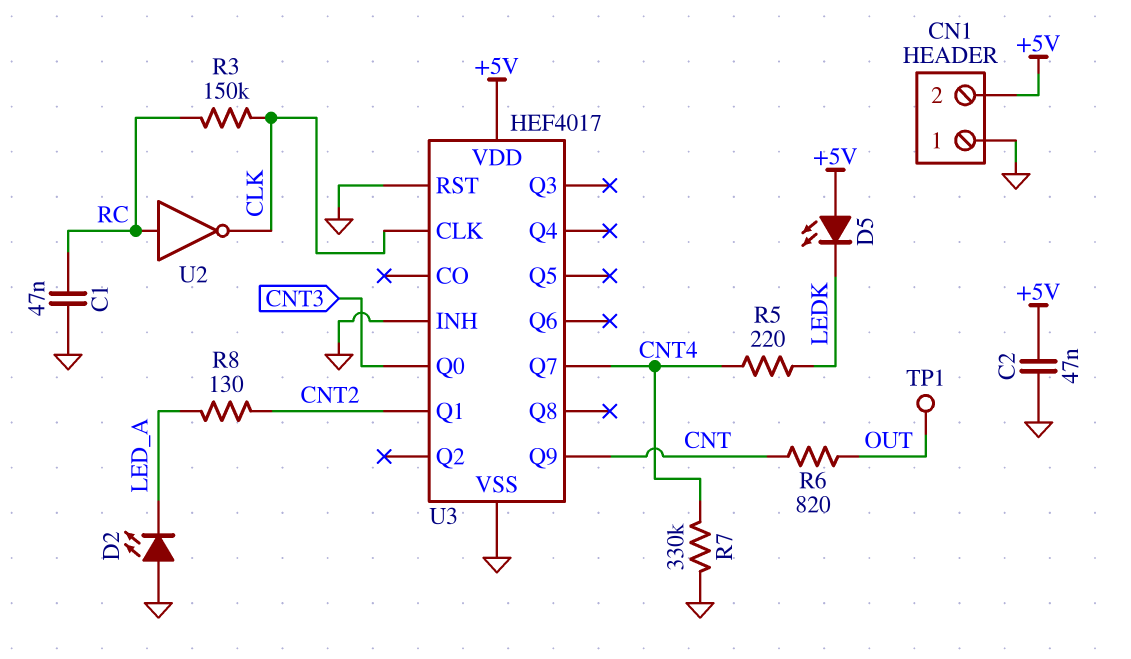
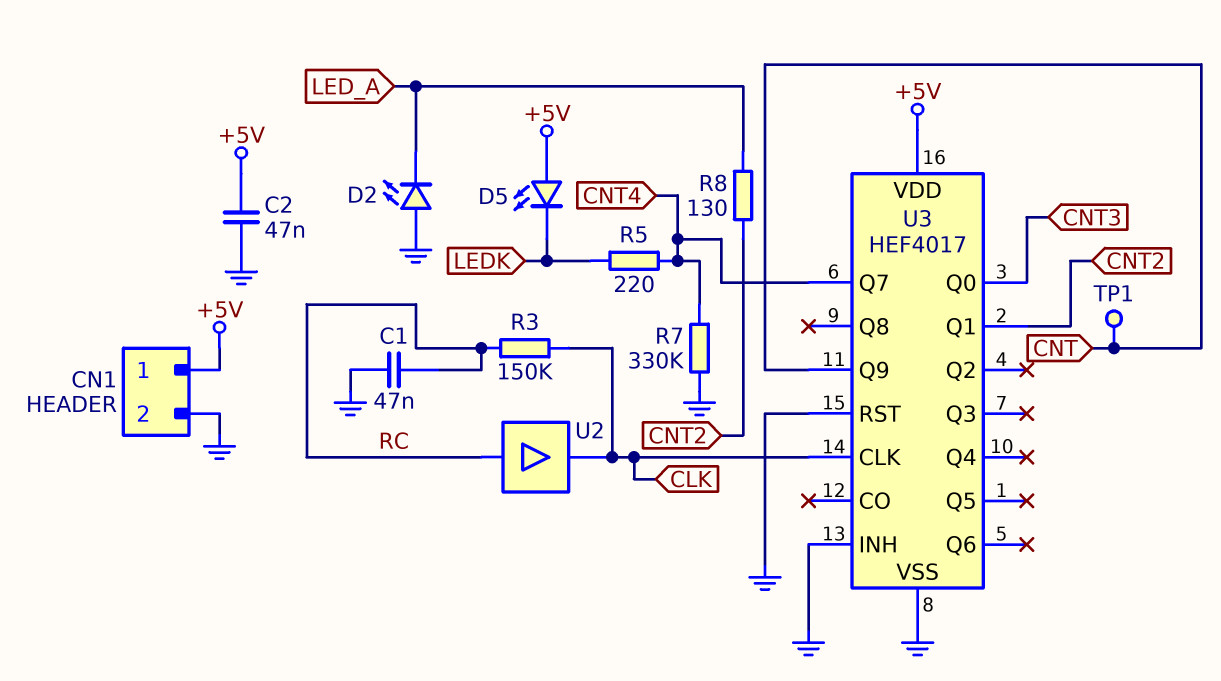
CN1 pin 1: GND -> +5V
CN1 pin 2: +5V -> GND
R6: 820 (CNT, OUT) -> none
TP1: test point (OUT) -> test point (CNT)
U2: NOT (in RC, out CLK) -> buffer (in RC, out CLK)

